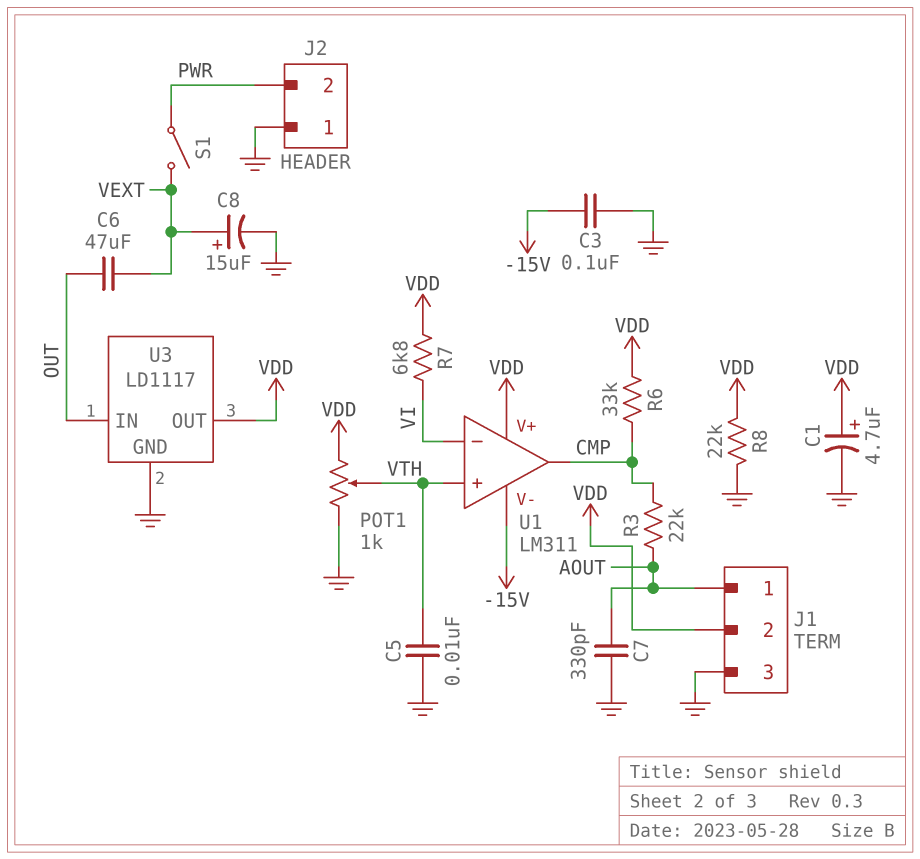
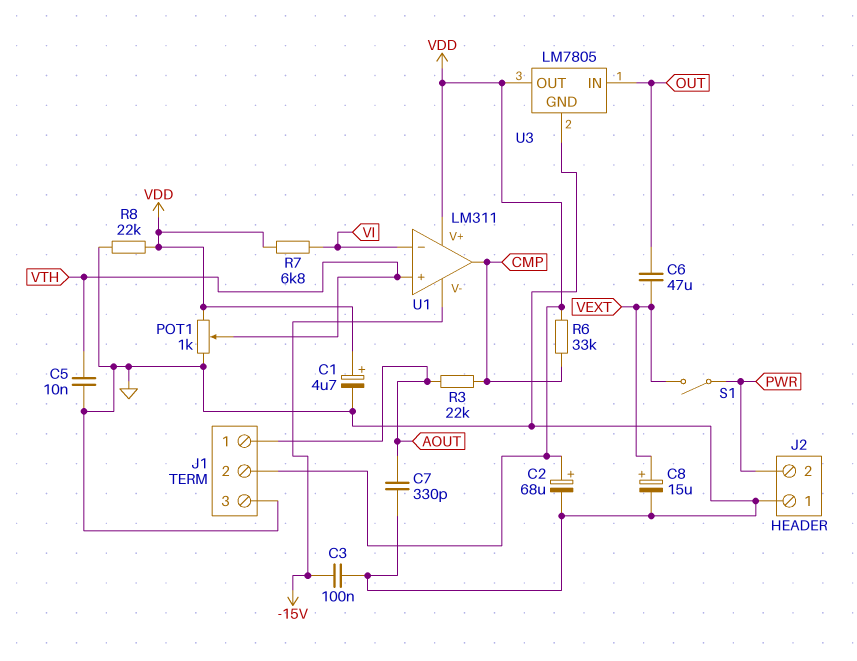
C2: none -> 68uF (plus VDD, minus GND)
U3: LD1117 -> LM7805

